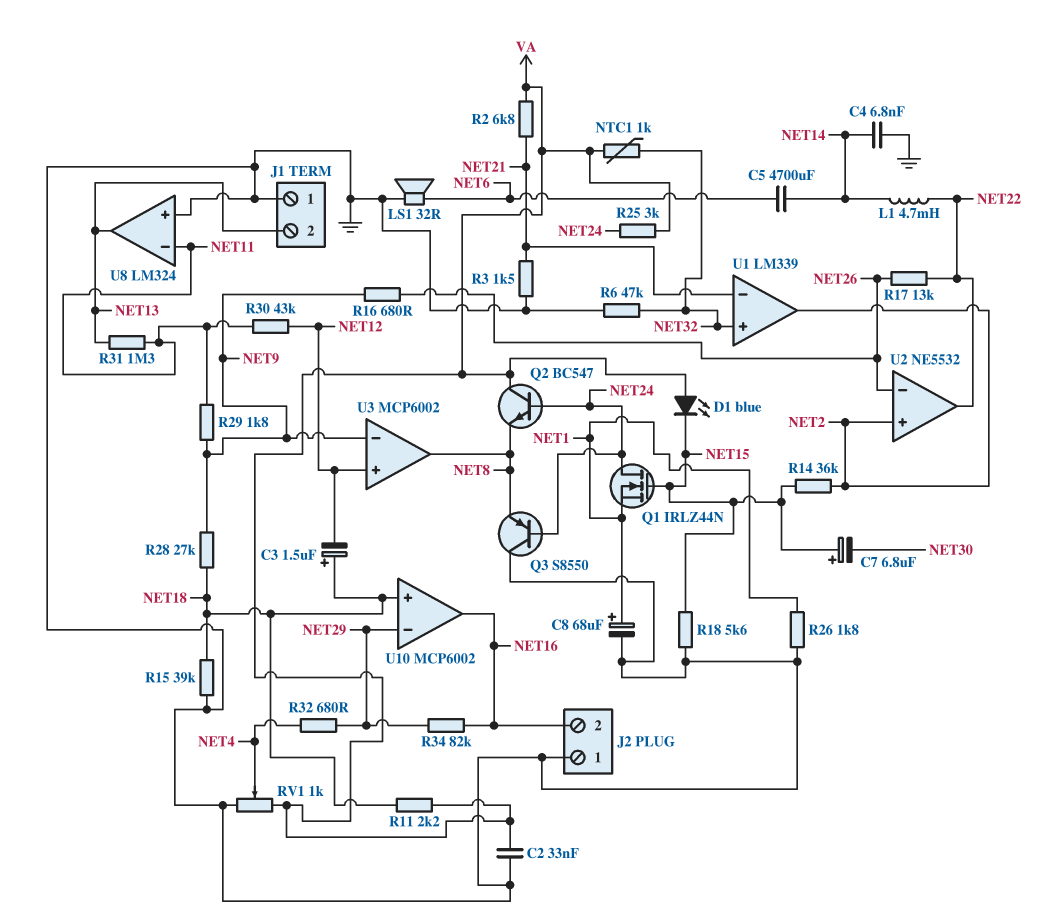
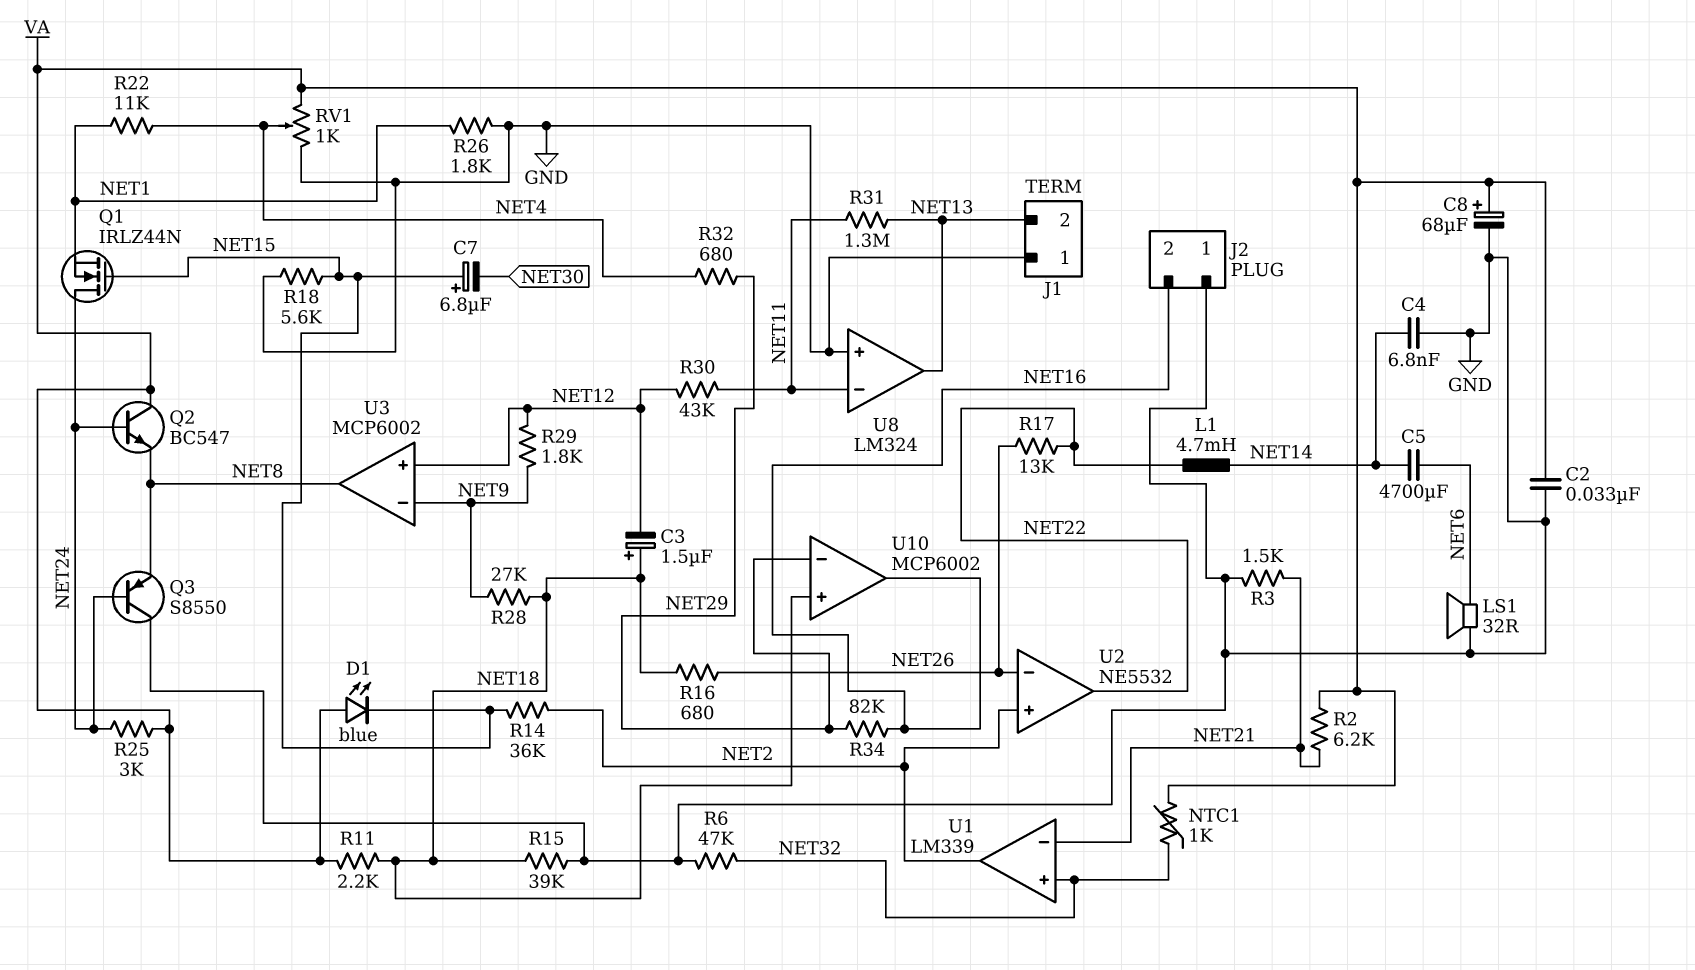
C8: 68uF (plus NET1, minus GND) -> 68uF (plus VA, minus GND)
R2: 6.8k (NET21, VA) -> 6.2k (NET21, VA)
R16: 680 (NET9, NET26) -> 680 (NET18, NET26)
R22: none -> 11k (NET1, NET4)
R29: 1.8k (NET9, NET11) -> 1.8k (NET9, NET12)

